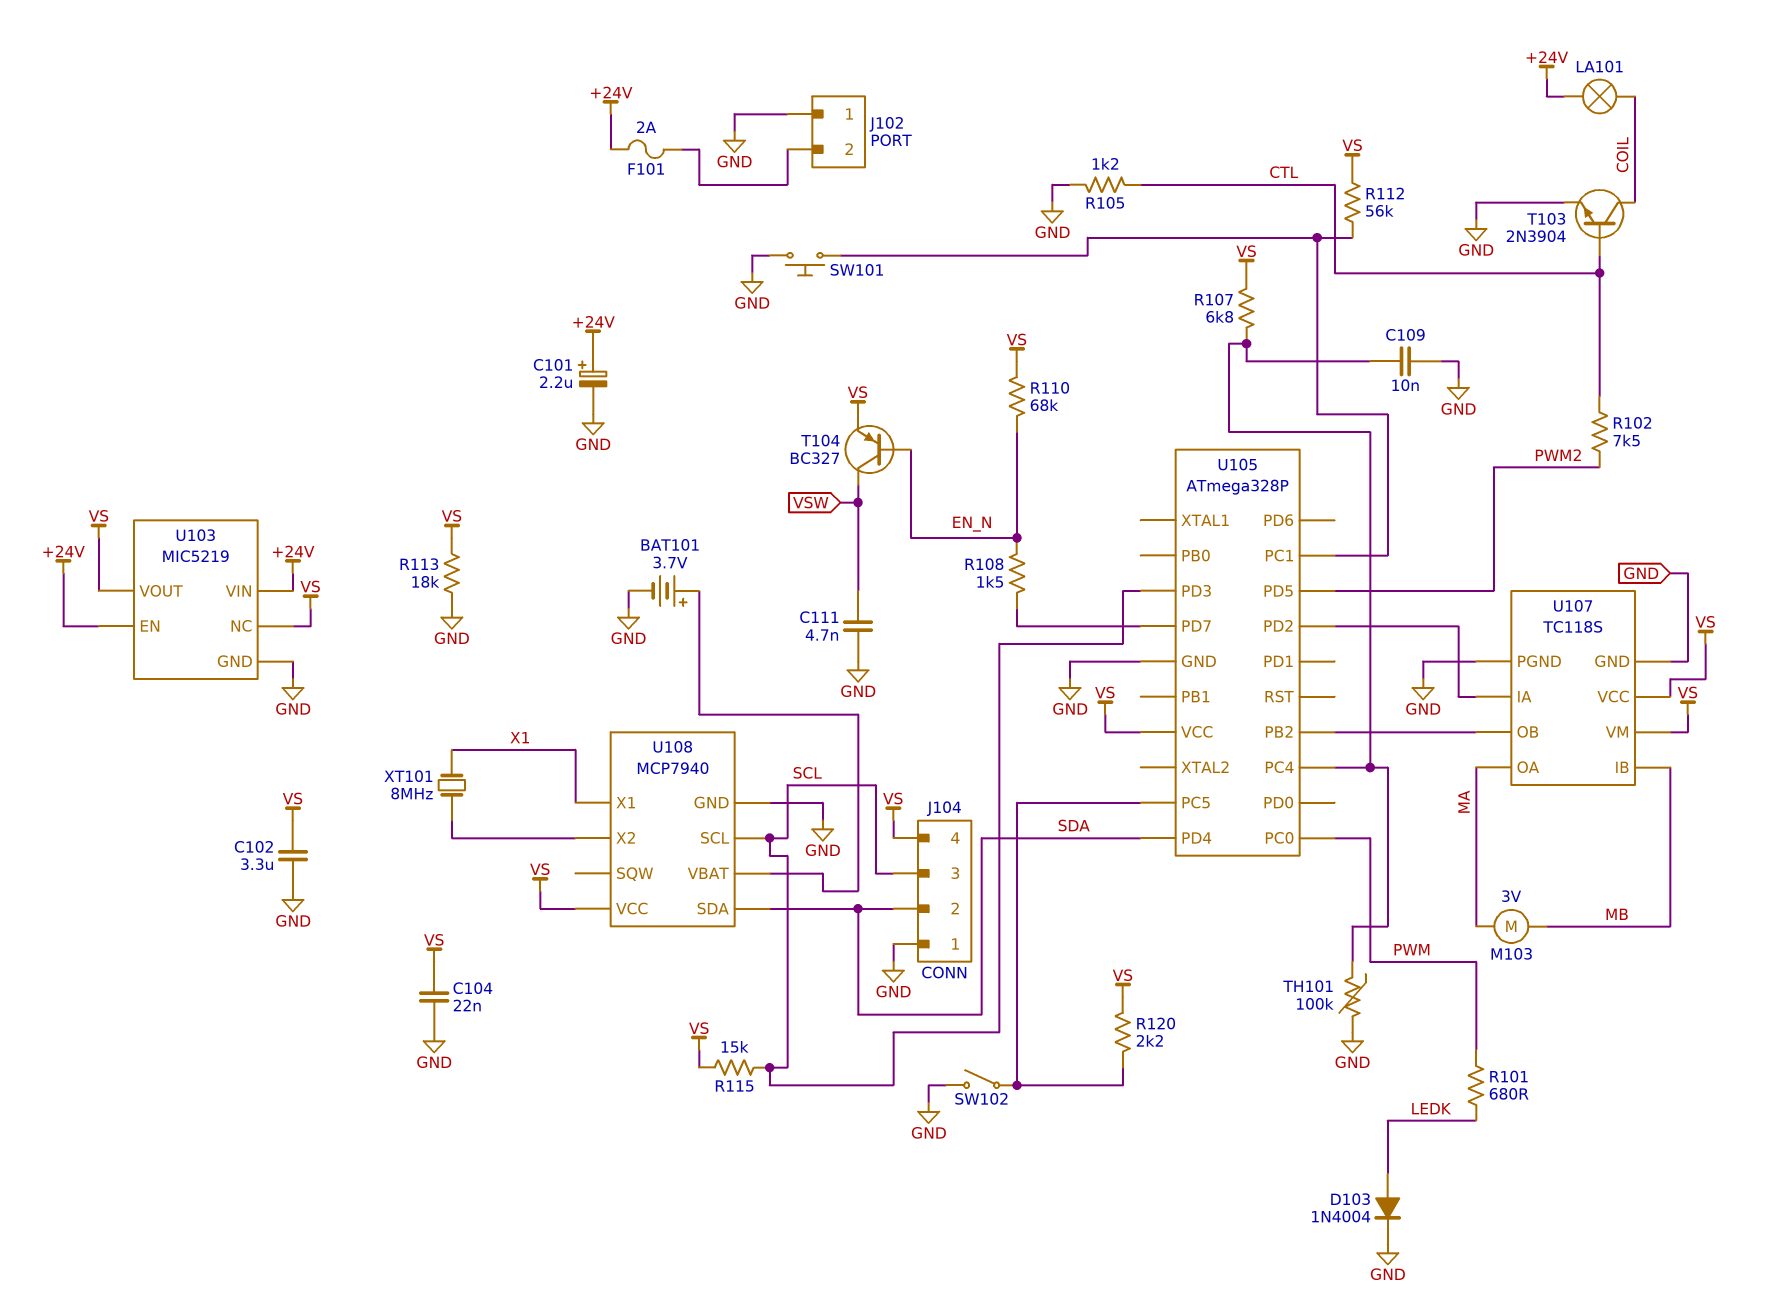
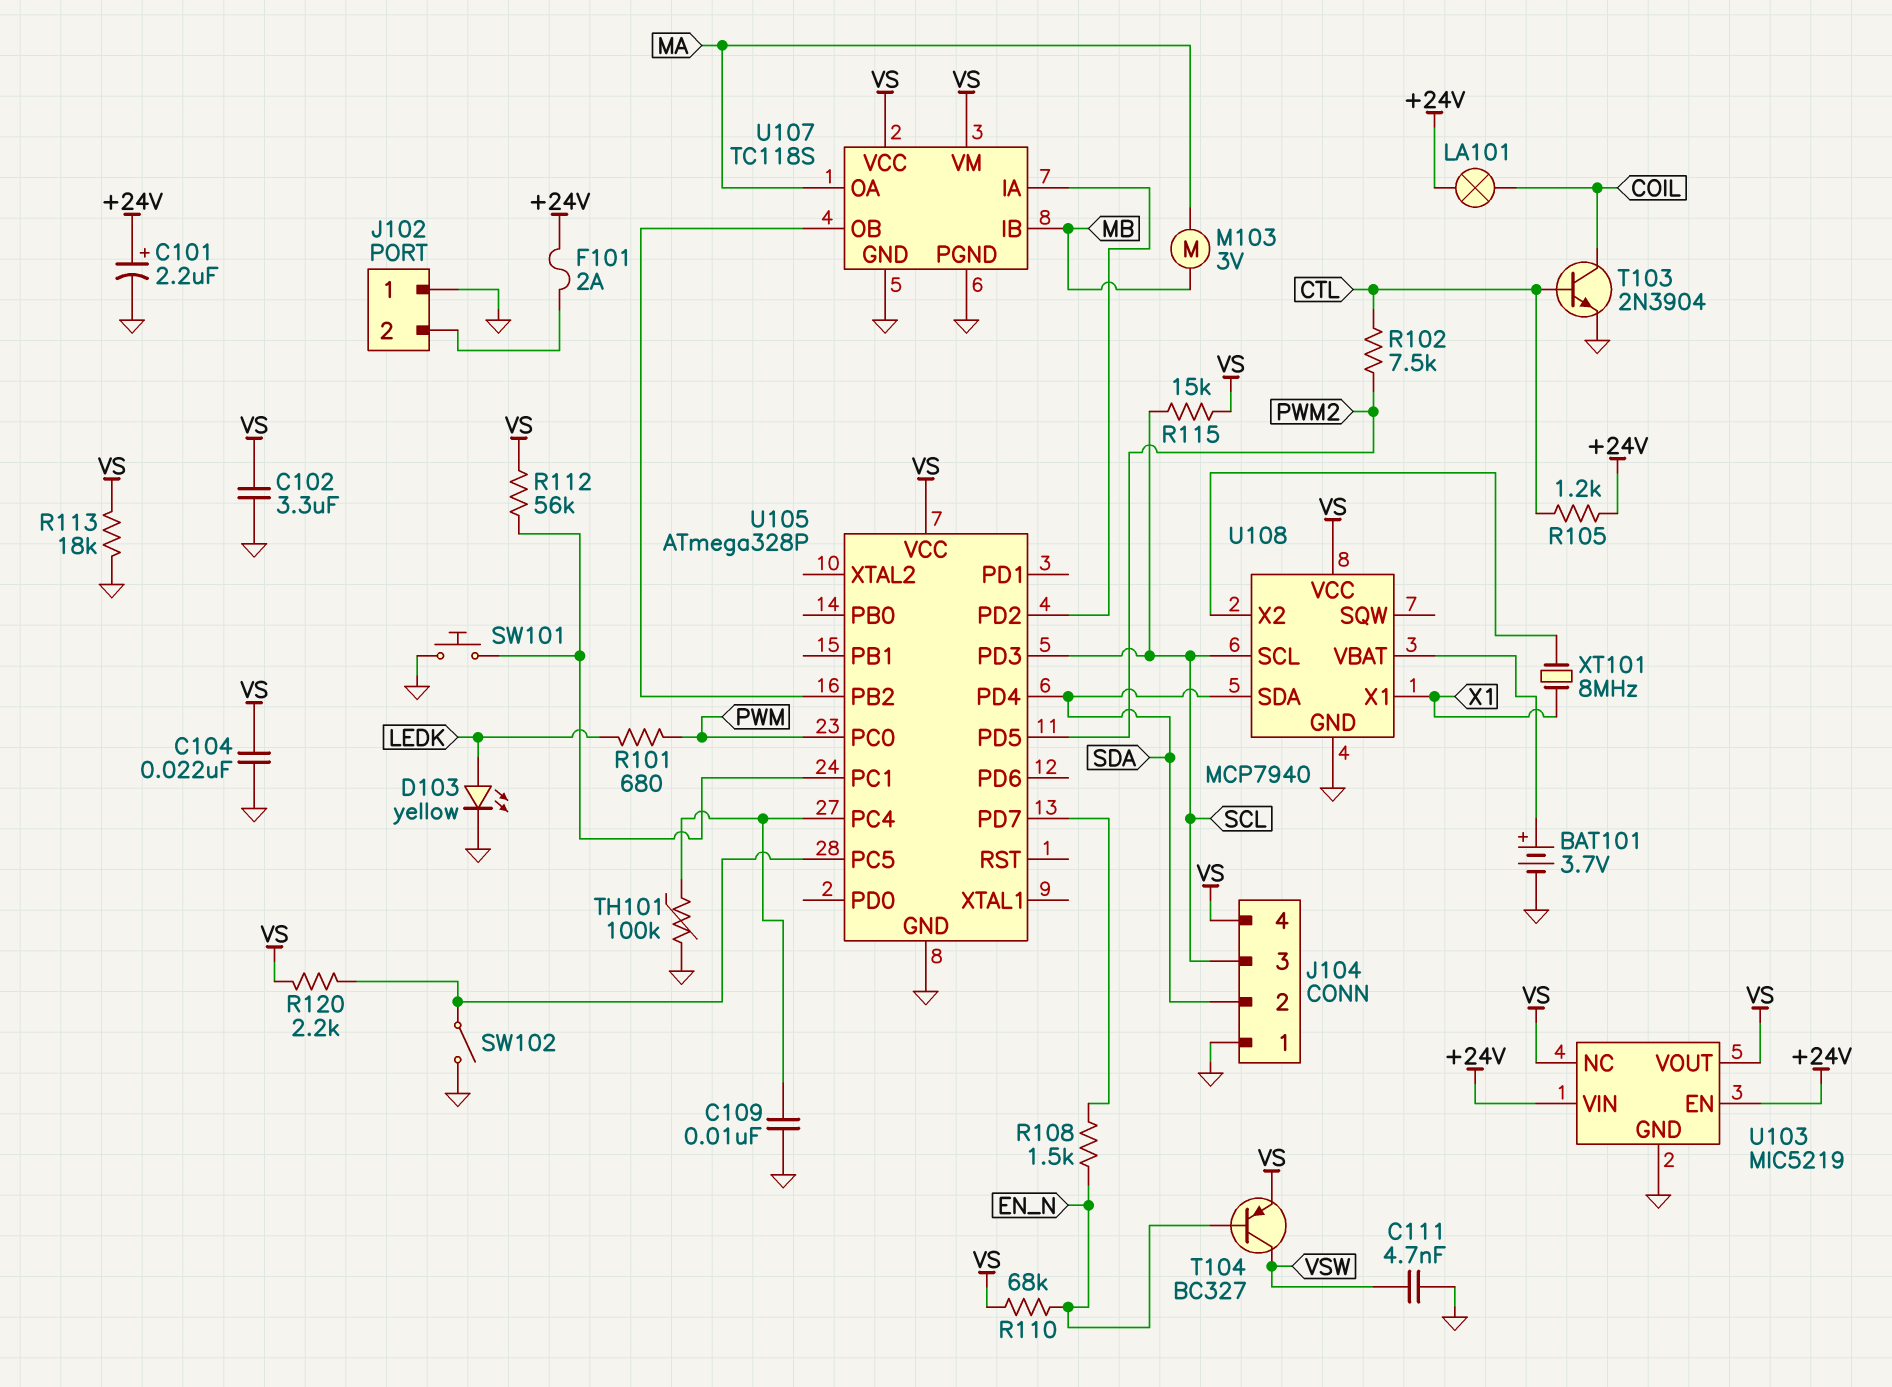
D103: diode 1N4004 (A LEDK, K GND) -> LED yellow (A LEDK, K GND)
R105: 1.2k (CTL, GND) -> 1.2k (+24V, CTL)
R107: 6.8k (U105/PC4, VS) -> none

